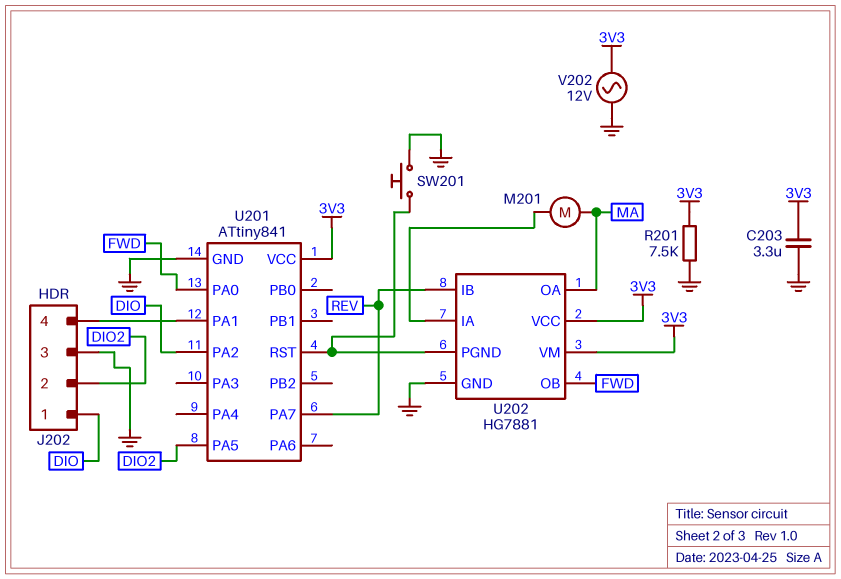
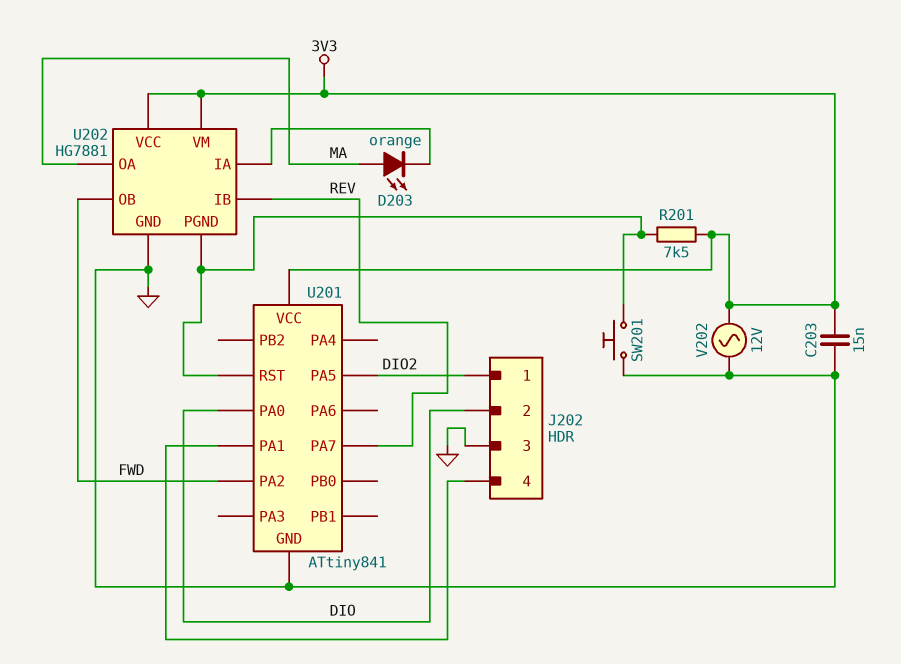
C203: 3.3uF (3V3, GND) -> 15nF (3V3, GND)
D203: none -> LED orange (A MA, K U202/IA)
J202 pin 1: DIO -> DIO2
J202 pin 2: DIO2 -> DIO
M201: motor (MA, U202/IA) -> none
R201: 7.5k (3V3, GND) -> 7.5k (3V3, U201/RST)
U201 pin PA0: FWD -> DIO
U201 pin PA2: DIO -> FWD

